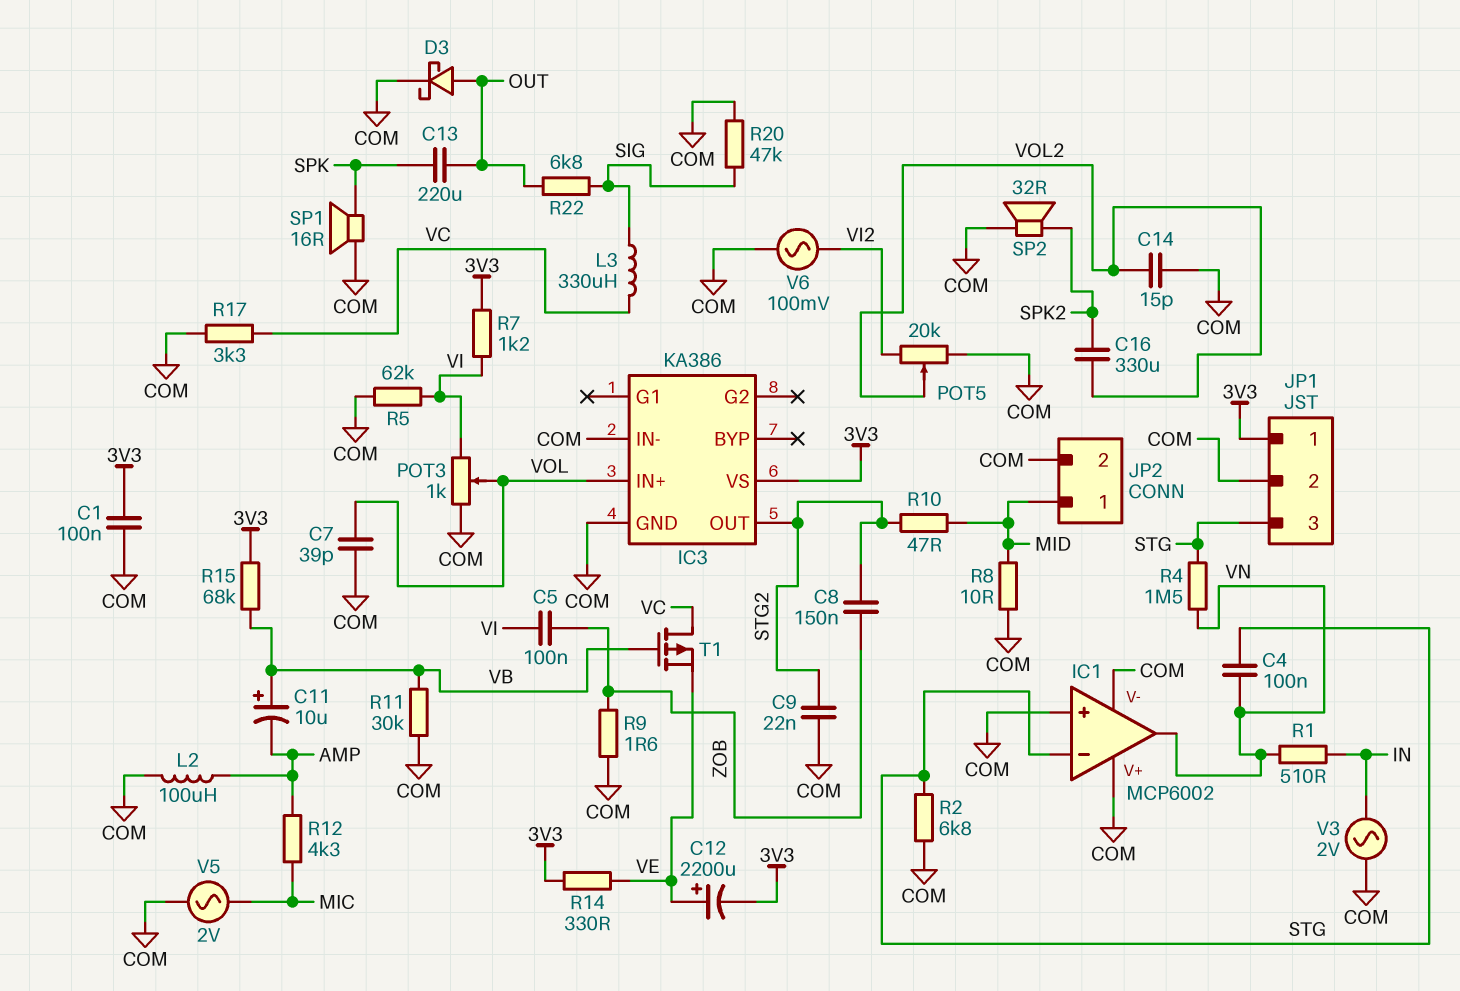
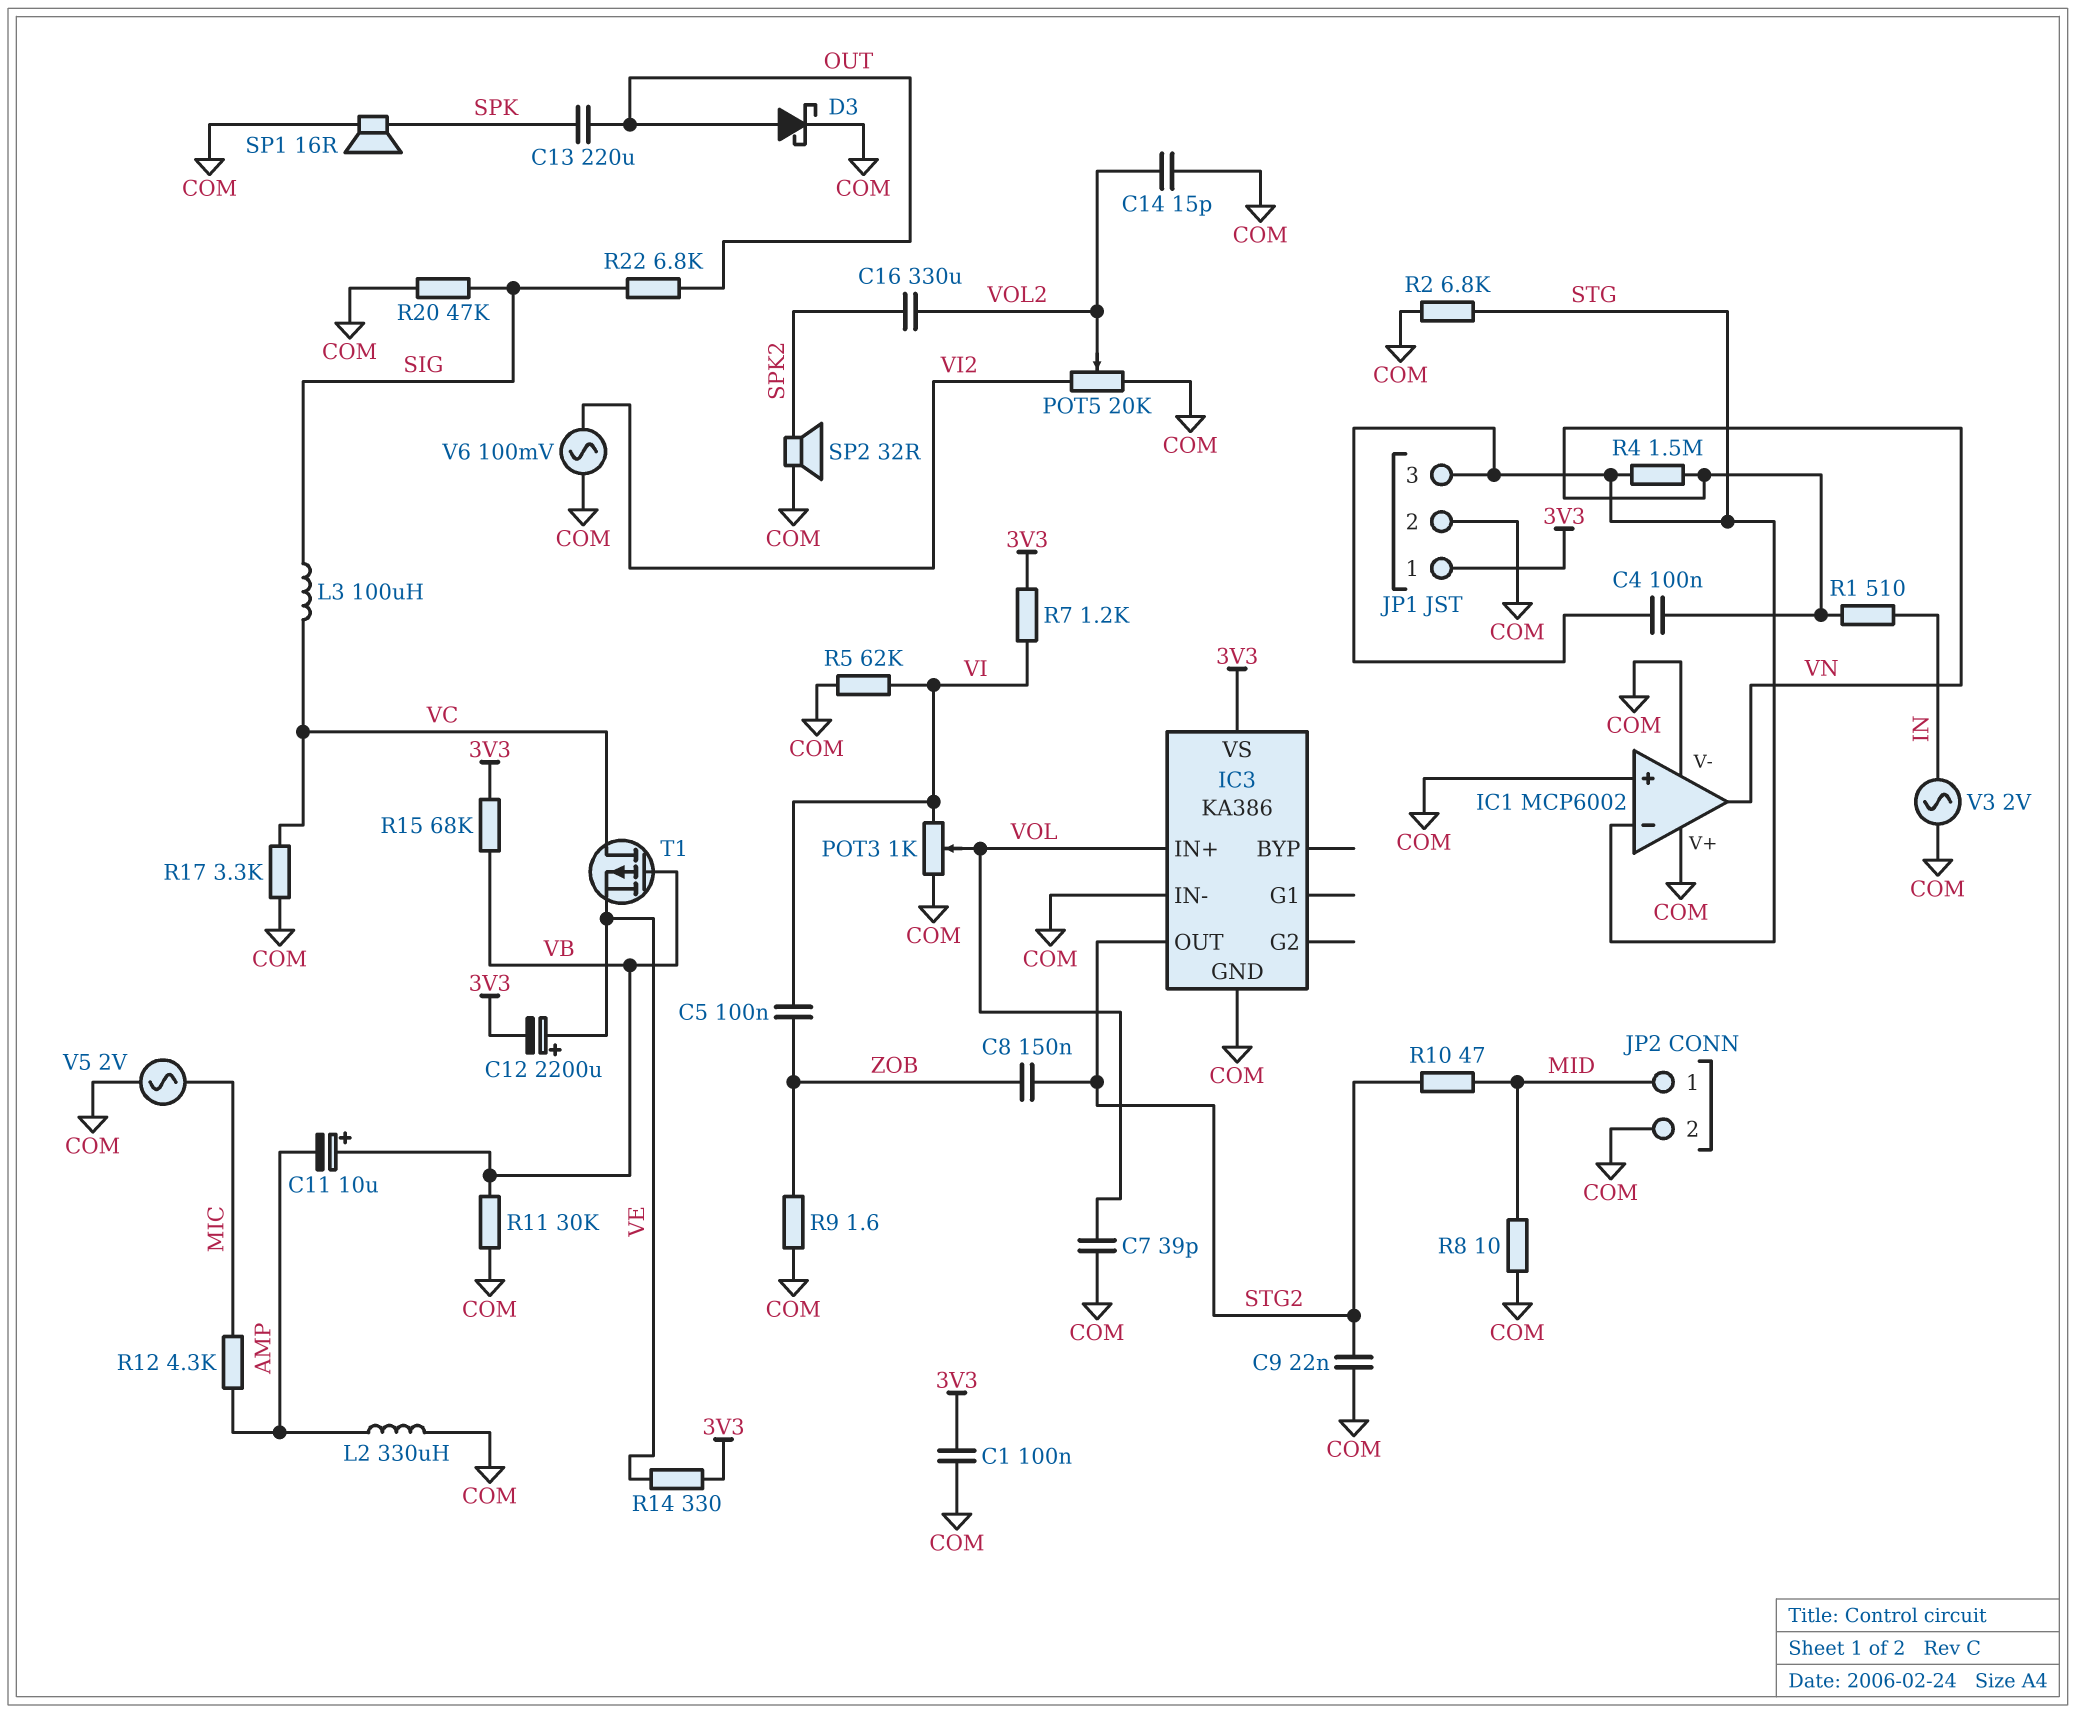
L2: 100uH (AMP, COM) -> 330uH (AMP, COM)
L3: 330uH (SIG, VC) -> 100uH (SIG, VC)

